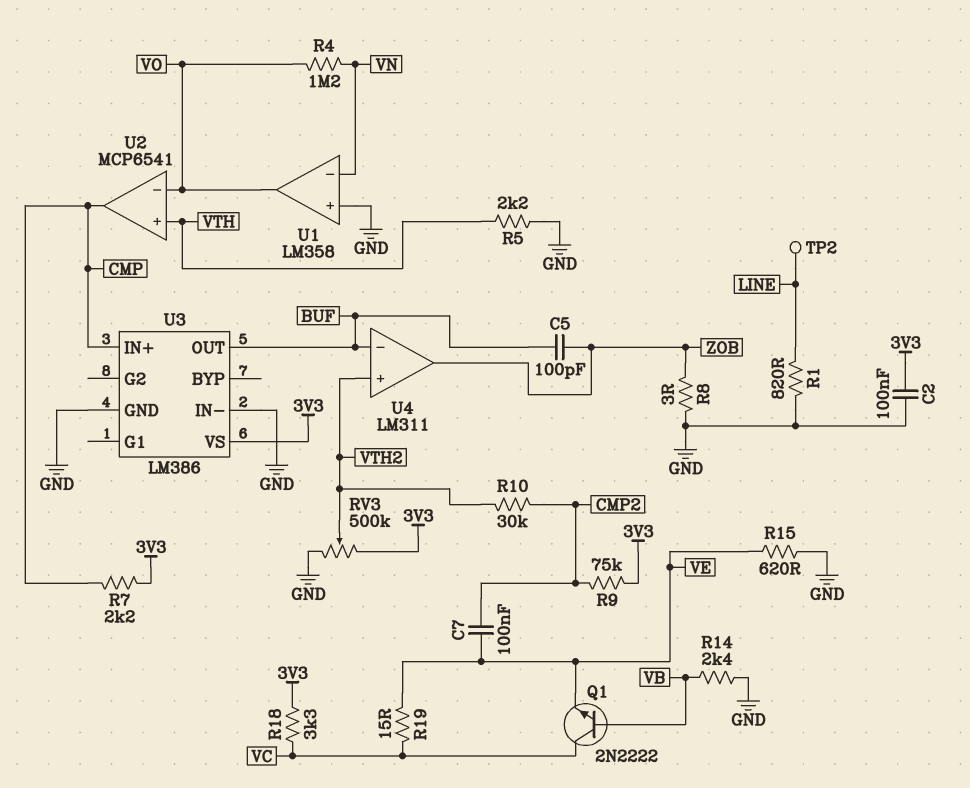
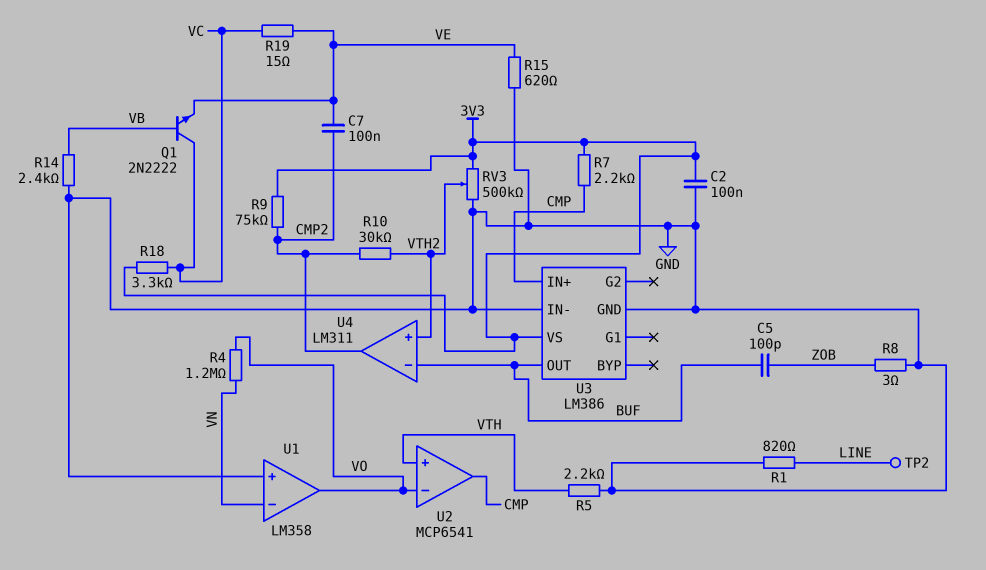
U4 pin out: ZOB -> CMP2

